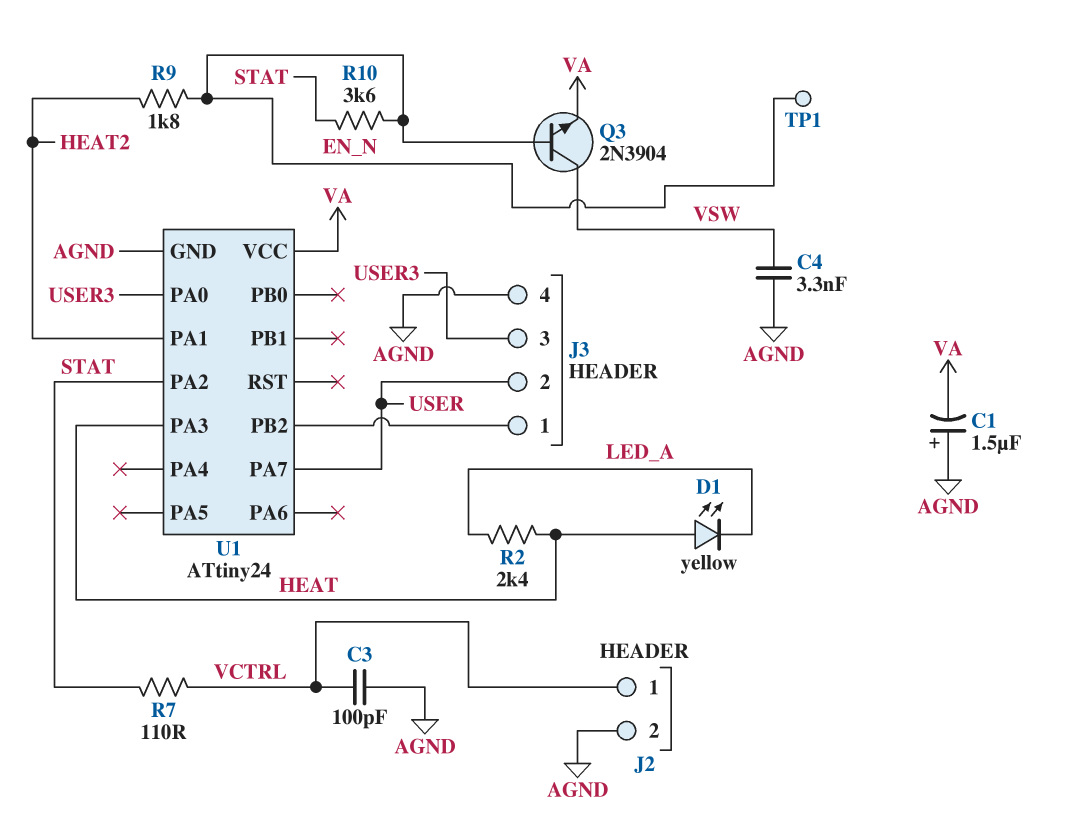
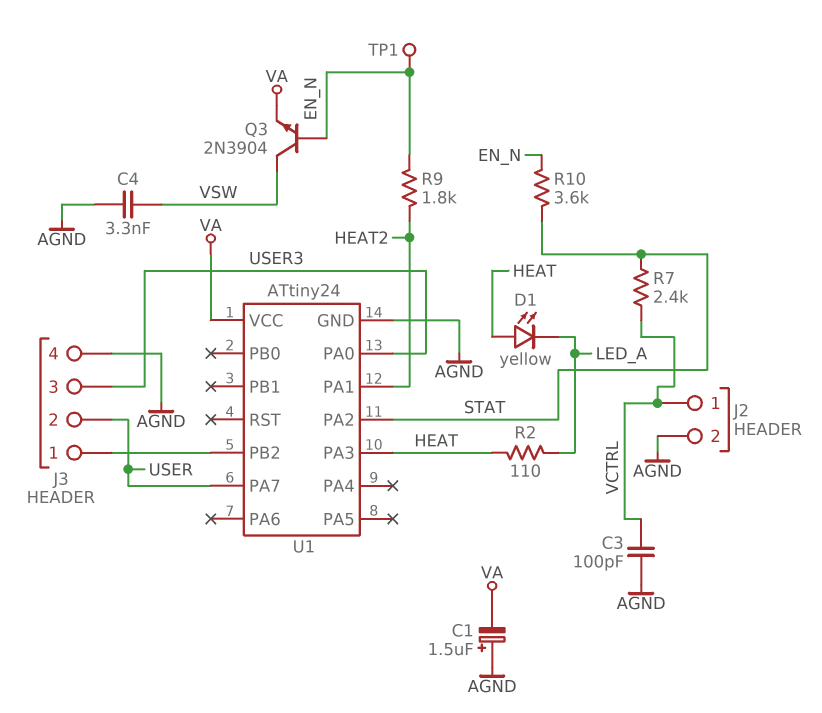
R2: 2.4k (HEAT, LED_A) -> 110 (HEAT, LED_A)
R7: 110 (STAT, VCTRL) -> 2.4k (STAT, VCTRL)

